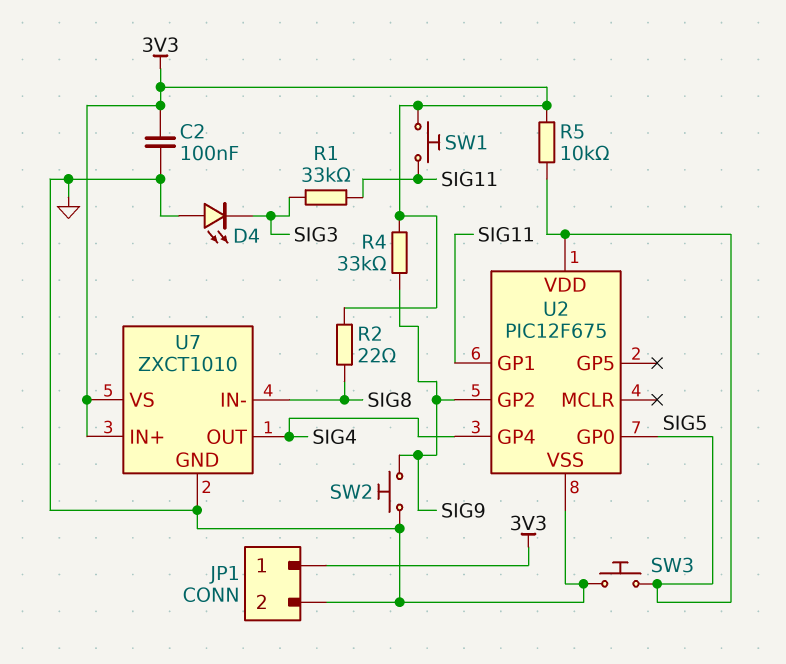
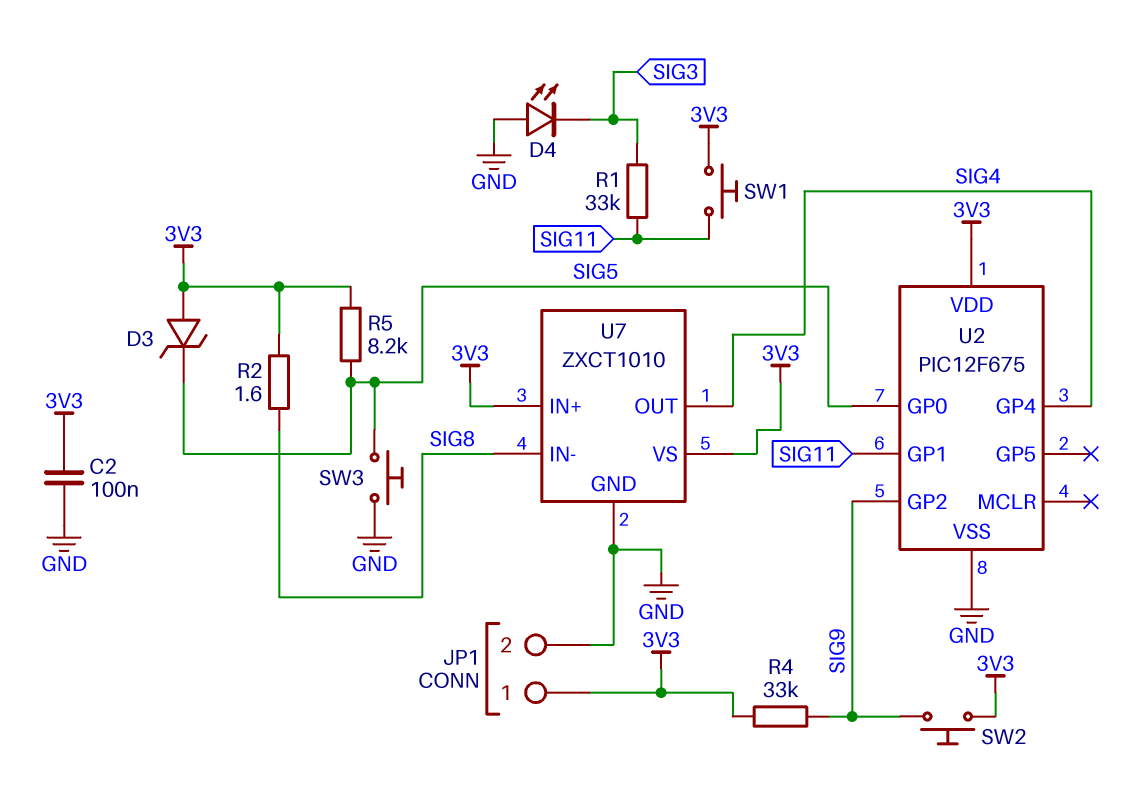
D3: none -> zener (A 3V3, K SIG5)
R2: 22 (3V3, SIG8) -> 1.6 (3V3, SIG8)
R5: 10k (3V3, SIG5) -> 8.2k (3V3, SIG5)
SW2: button (GND, SIG9) -> button (3V3, SIG9)
U2 pin VDD: SIG5 -> 3V3

